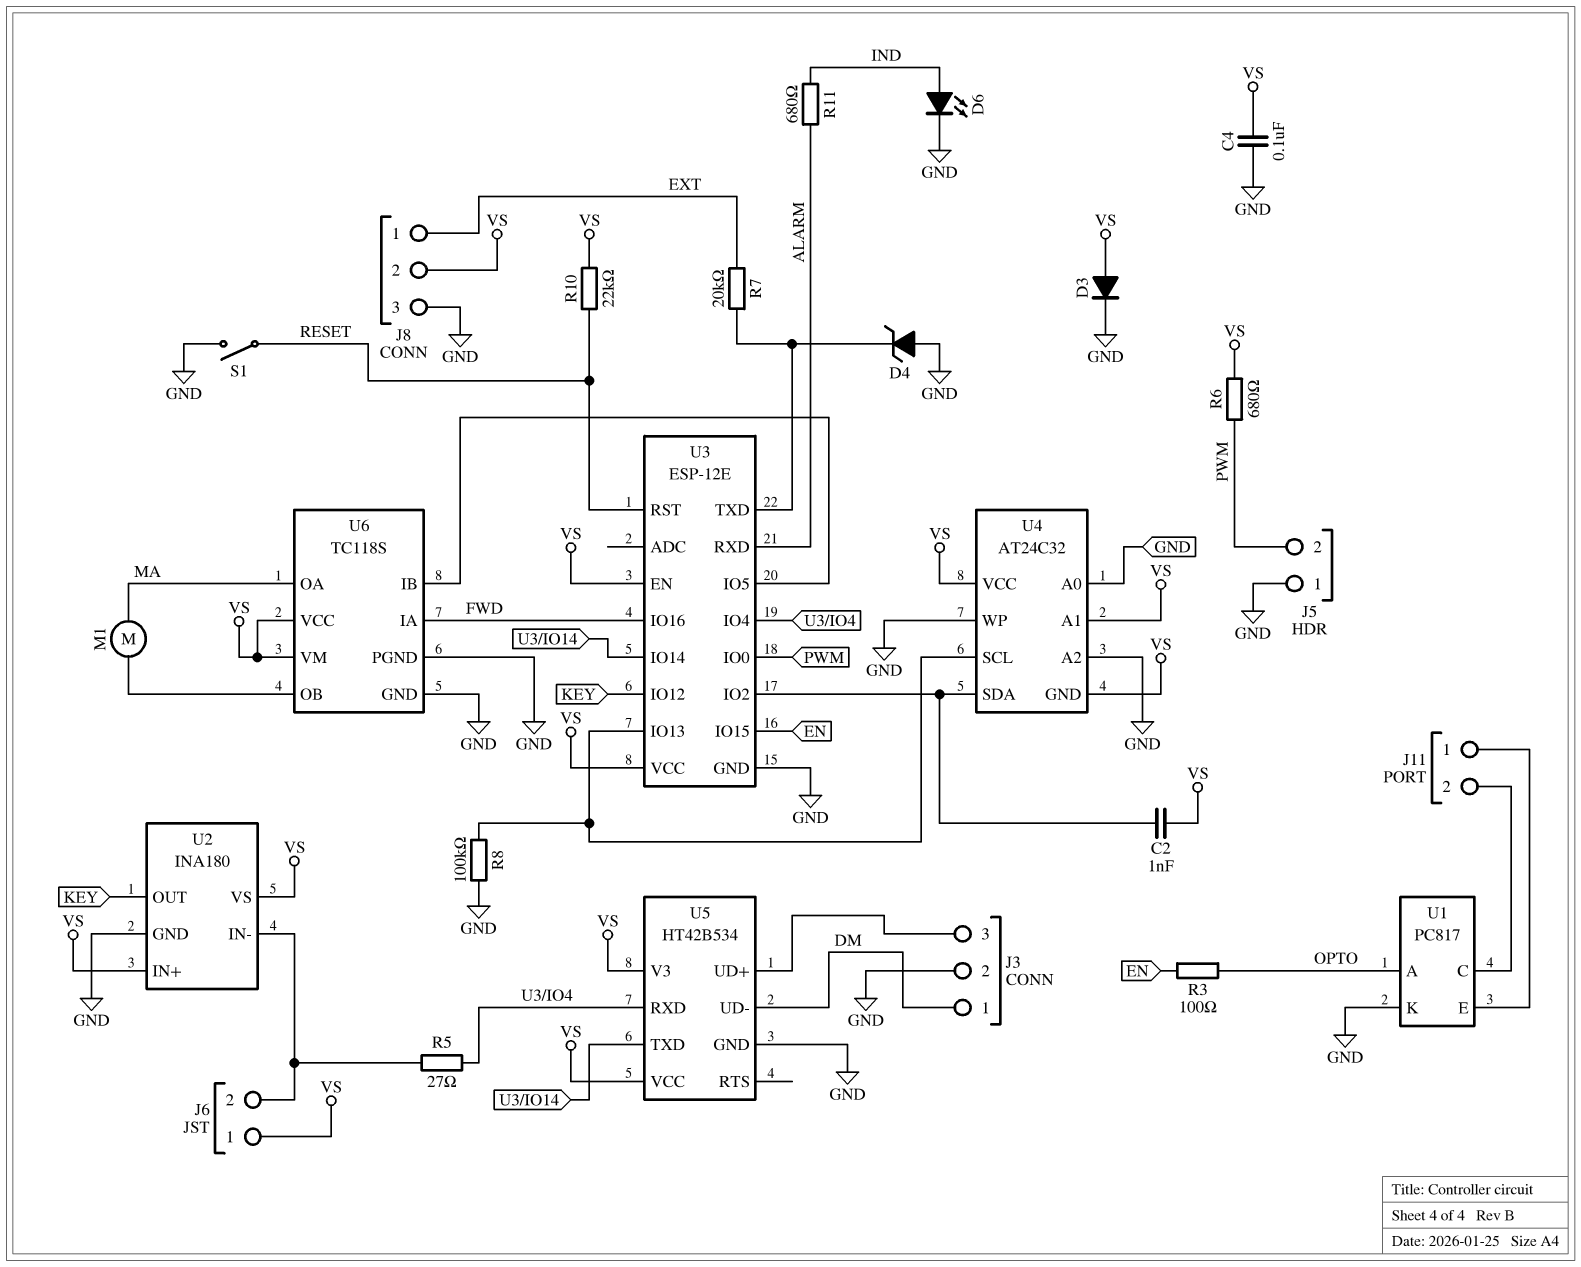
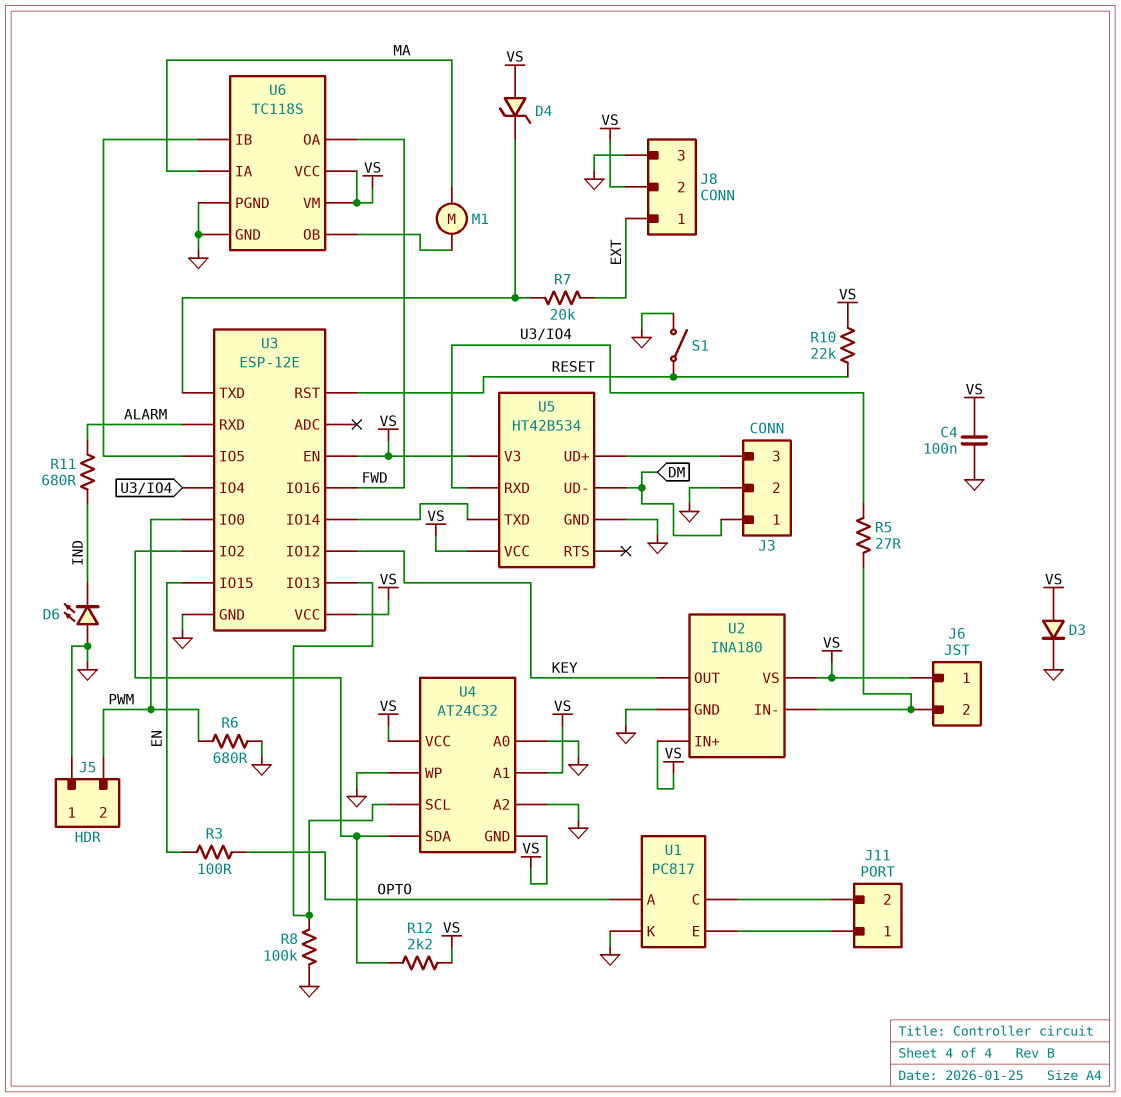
C2: 1nF (U3/IO2, VS) -> none
D4: zener (A GND, K U3/TXD) -> zener (A VS, K U3/TXD)
D6: LED (A IND, K GND) -> LED (A GND, K IND)
R6: 680 (PWM, VS) -> 680 (GND, PWM)
R12: none -> 2.2k (U3/IO2, VS)
U6 pin IA: FWD -> MA
U6 pin OA: MA -> FWD

